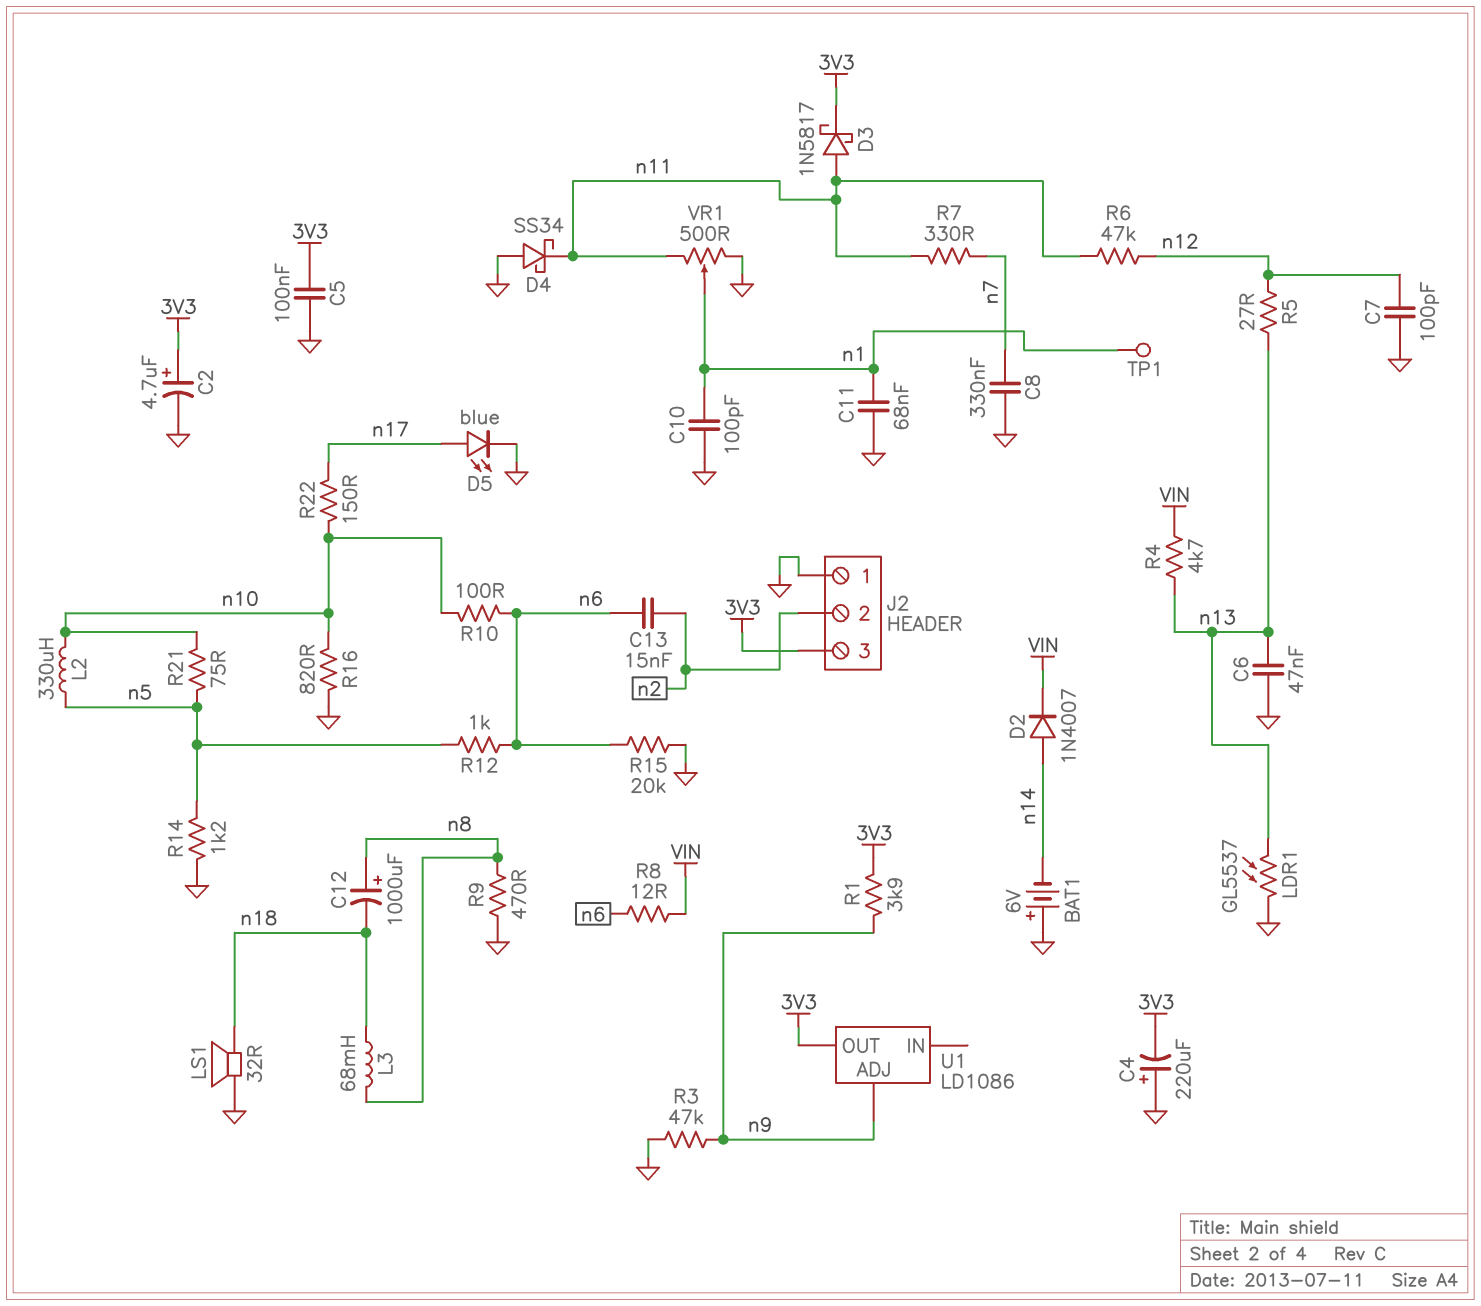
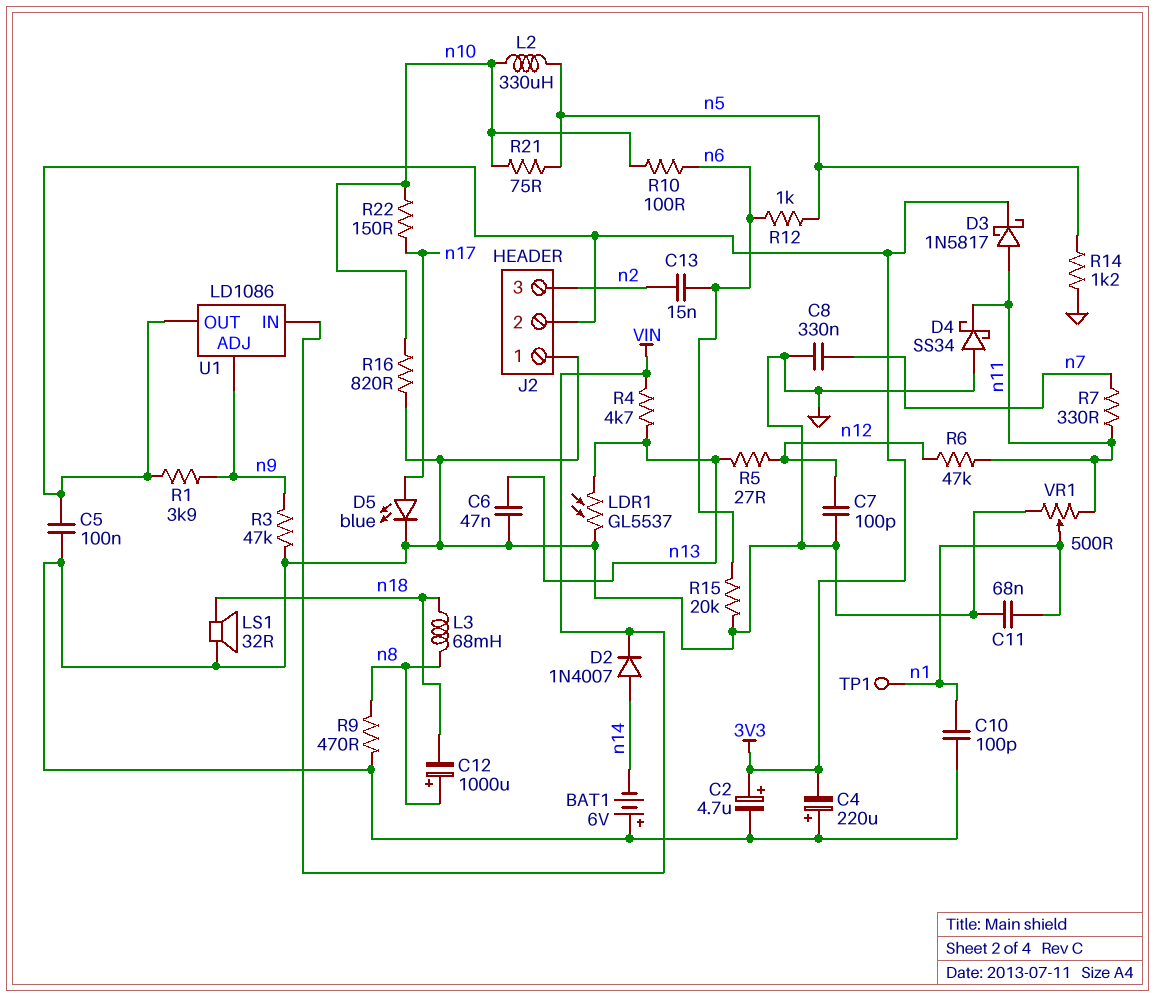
J2 pin 2: n2 -> 3V3
J2 pin 3: 3V3 -> n2
R8: 12 (VIN, n6) -> none
U1 pin IN: none -> VIN

